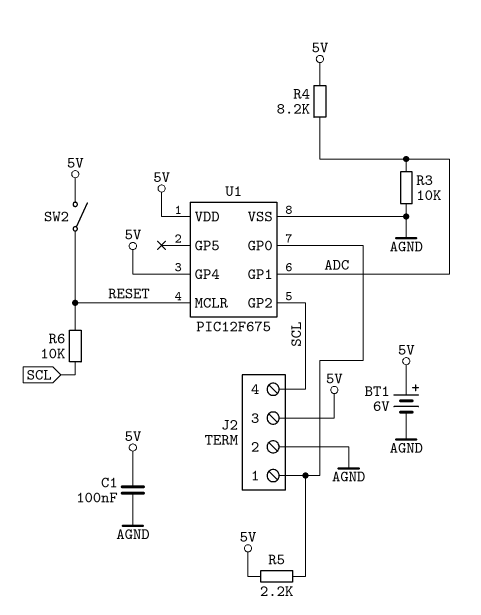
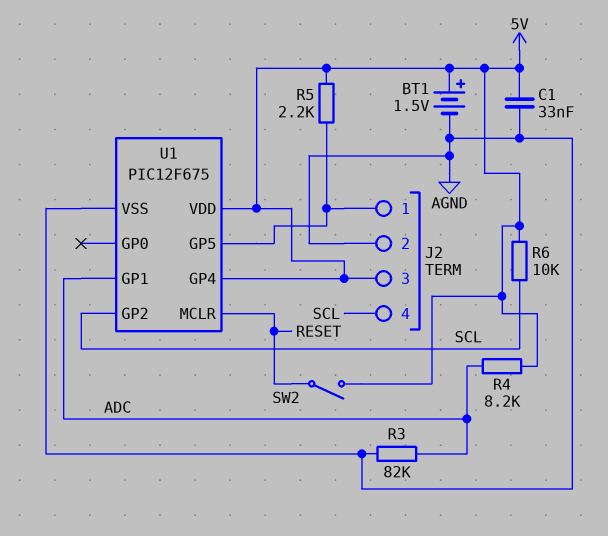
BT1: 6V (plus 5V, minus AGND) -> 1.5V (plus 5V, minus AGND)
C1: 100nF (5V, AGND) -> 33nF (5V, AGND)
R3: 10k (ADC, AGND) -> 82k (ADC, AGND)
R6: 10k (RESET, SCL) -> 10k (5V, SCL)
U1 pin GP0: J2/1 -> none
U1 pin GP5: none -> J2/1

